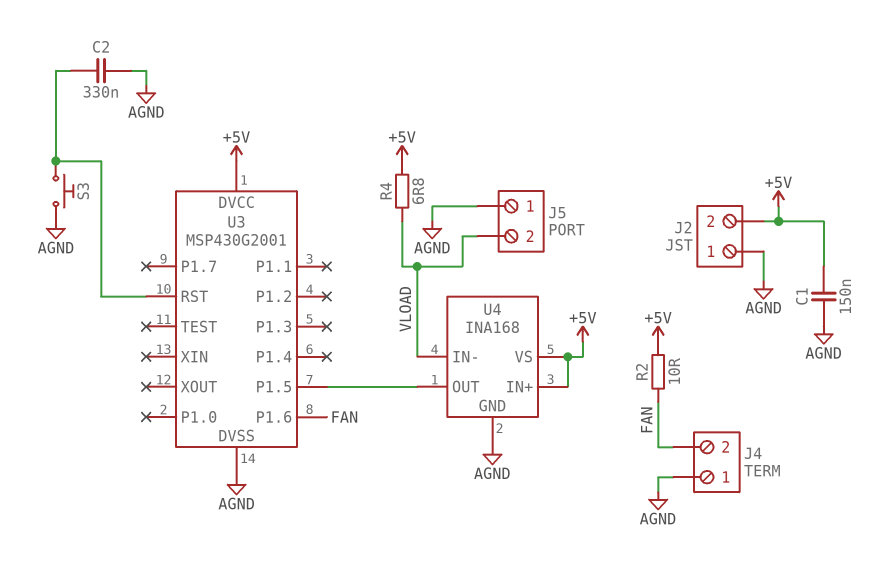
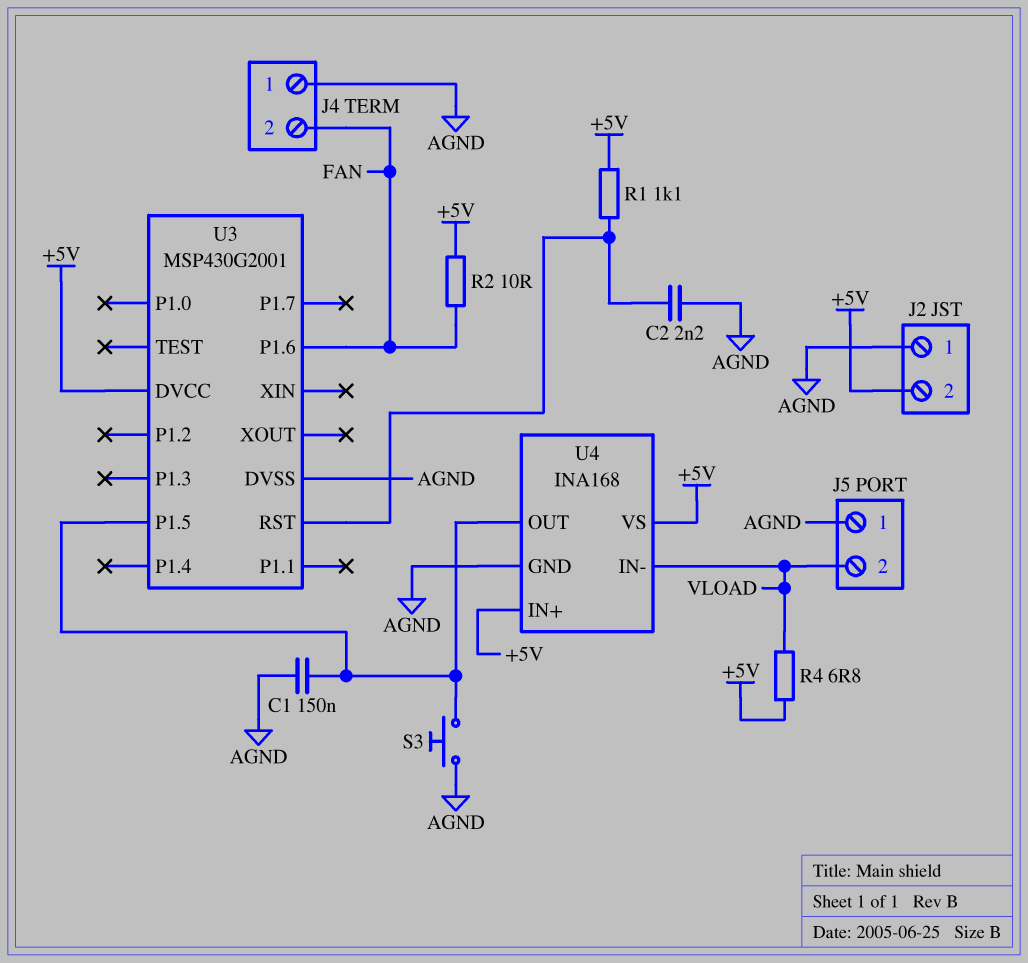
C1: 150nF (+5V, AGND) -> 150nF (AGND, U3/P1.5)
C2: 330nF (AGND, U3/RST) -> 2.2nF (AGND, U3/RST)
R1: none -> 1.1k (+5V, U3/RST)
S3: button (AGND, U3/RST) -> button (AGND, U3/P1.5)

